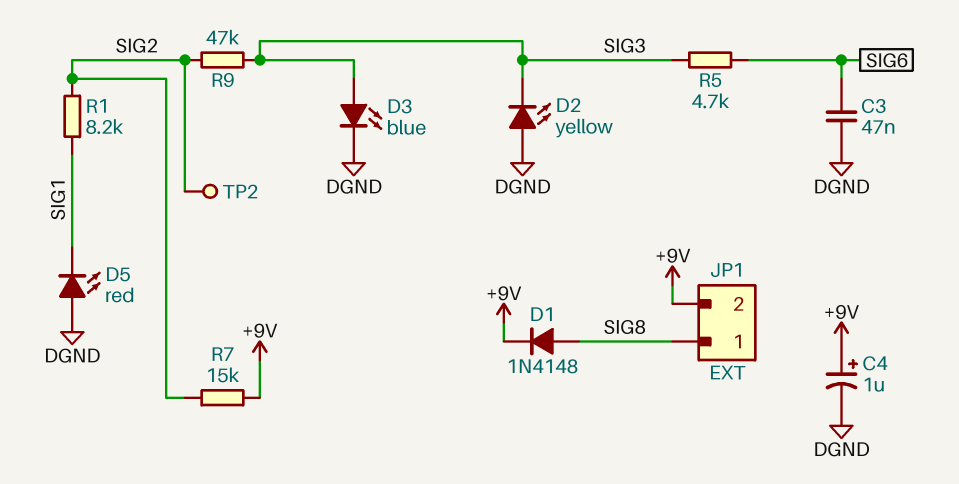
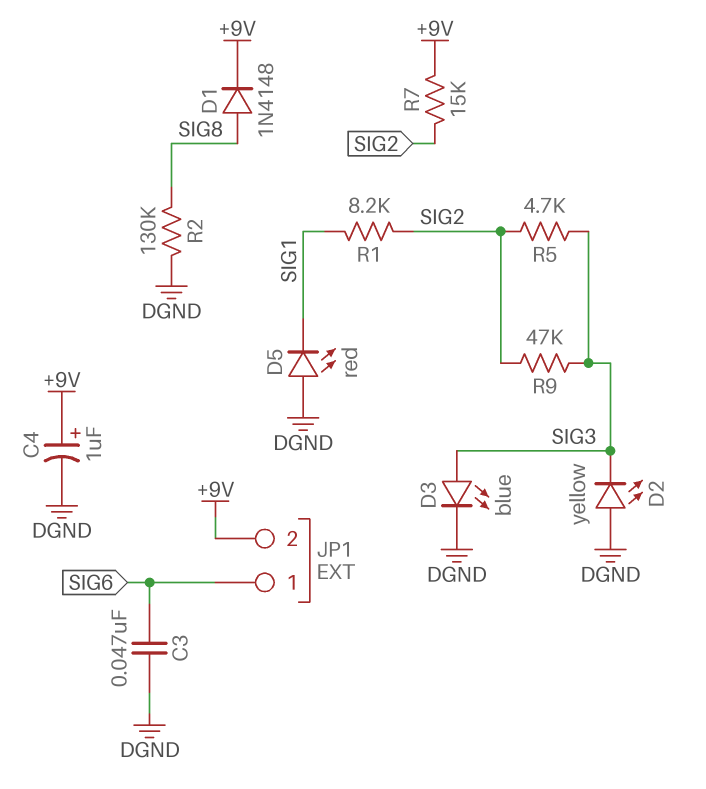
JP1 pin 1: SIG8 -> SIG6
R2: none -> 130k (DGND, SIG8)
R5: 4.7k (SIG3, SIG6) -> 4.7k (SIG2, SIG3)
TP2: test point (SIG2) -> none

